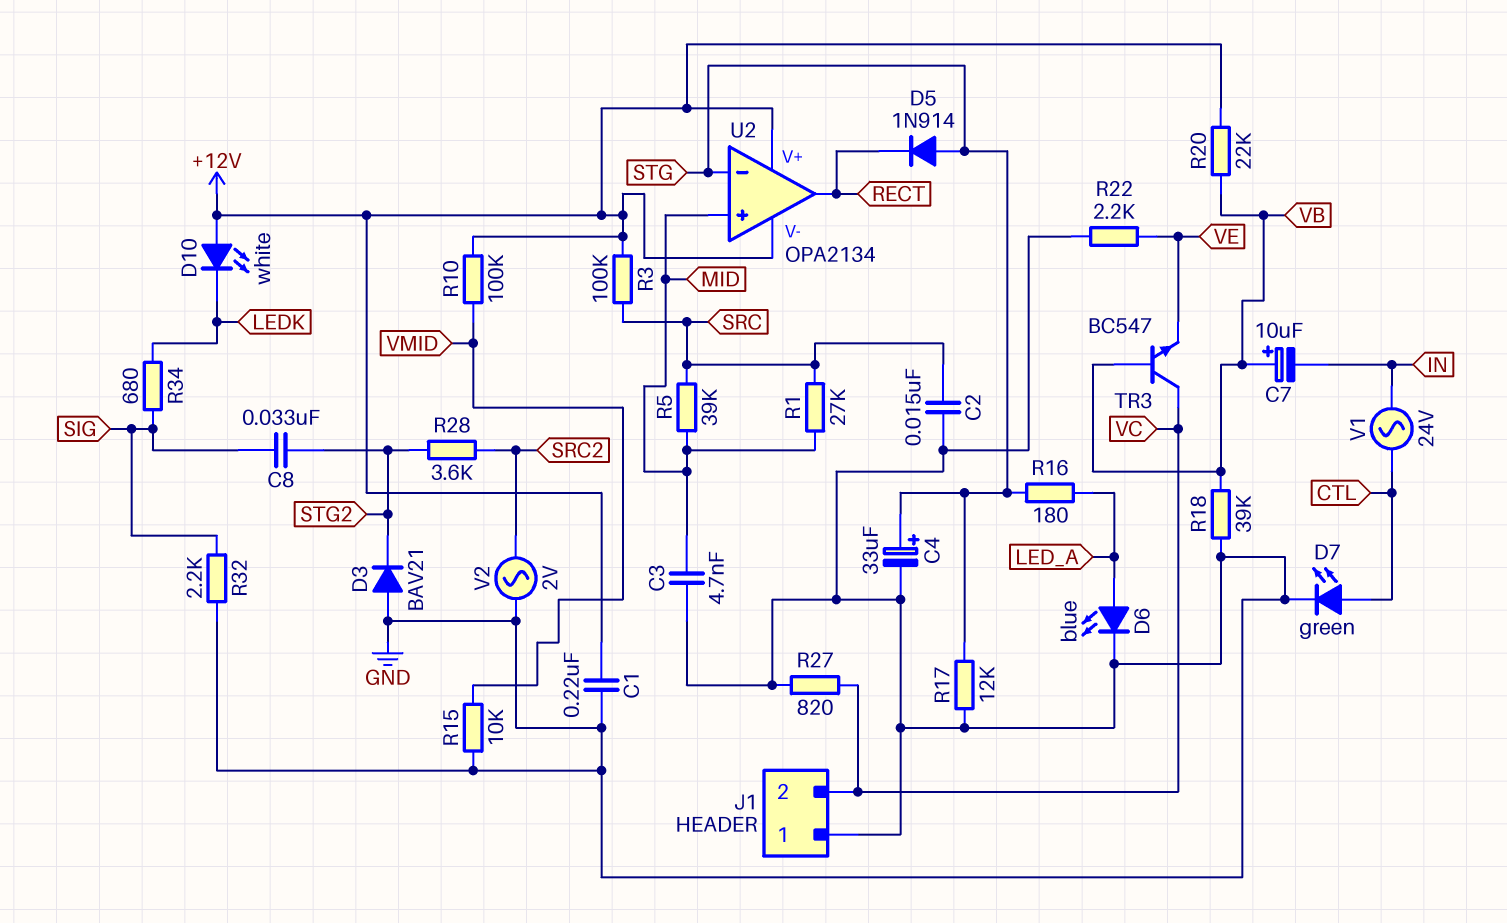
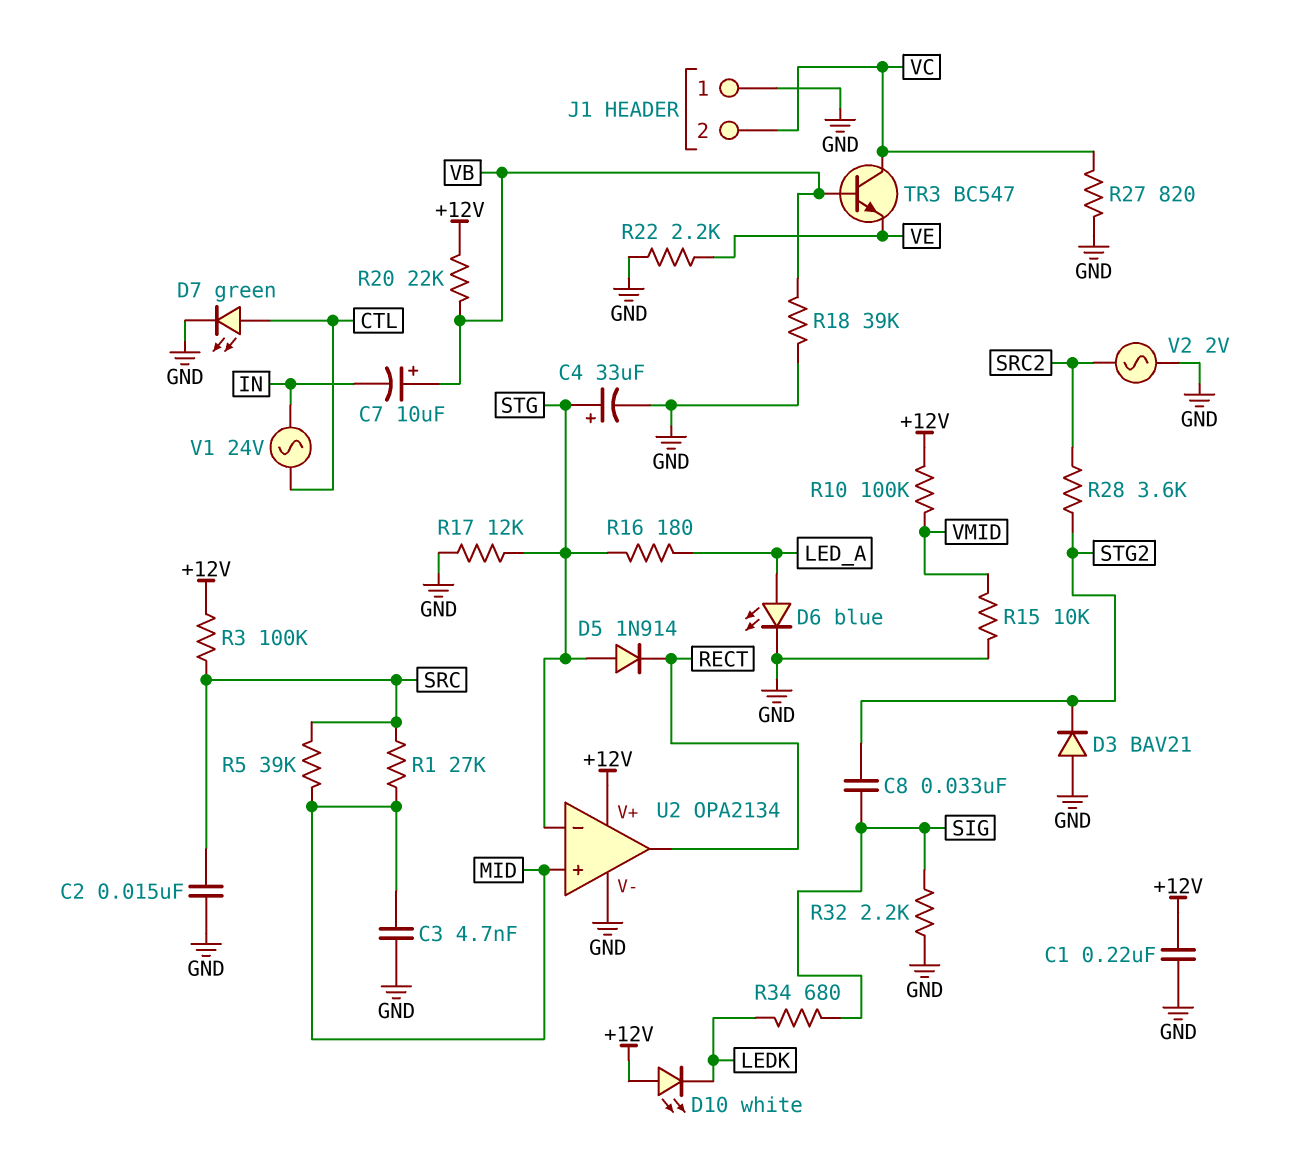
U2 pin V-: +12V -> GND

